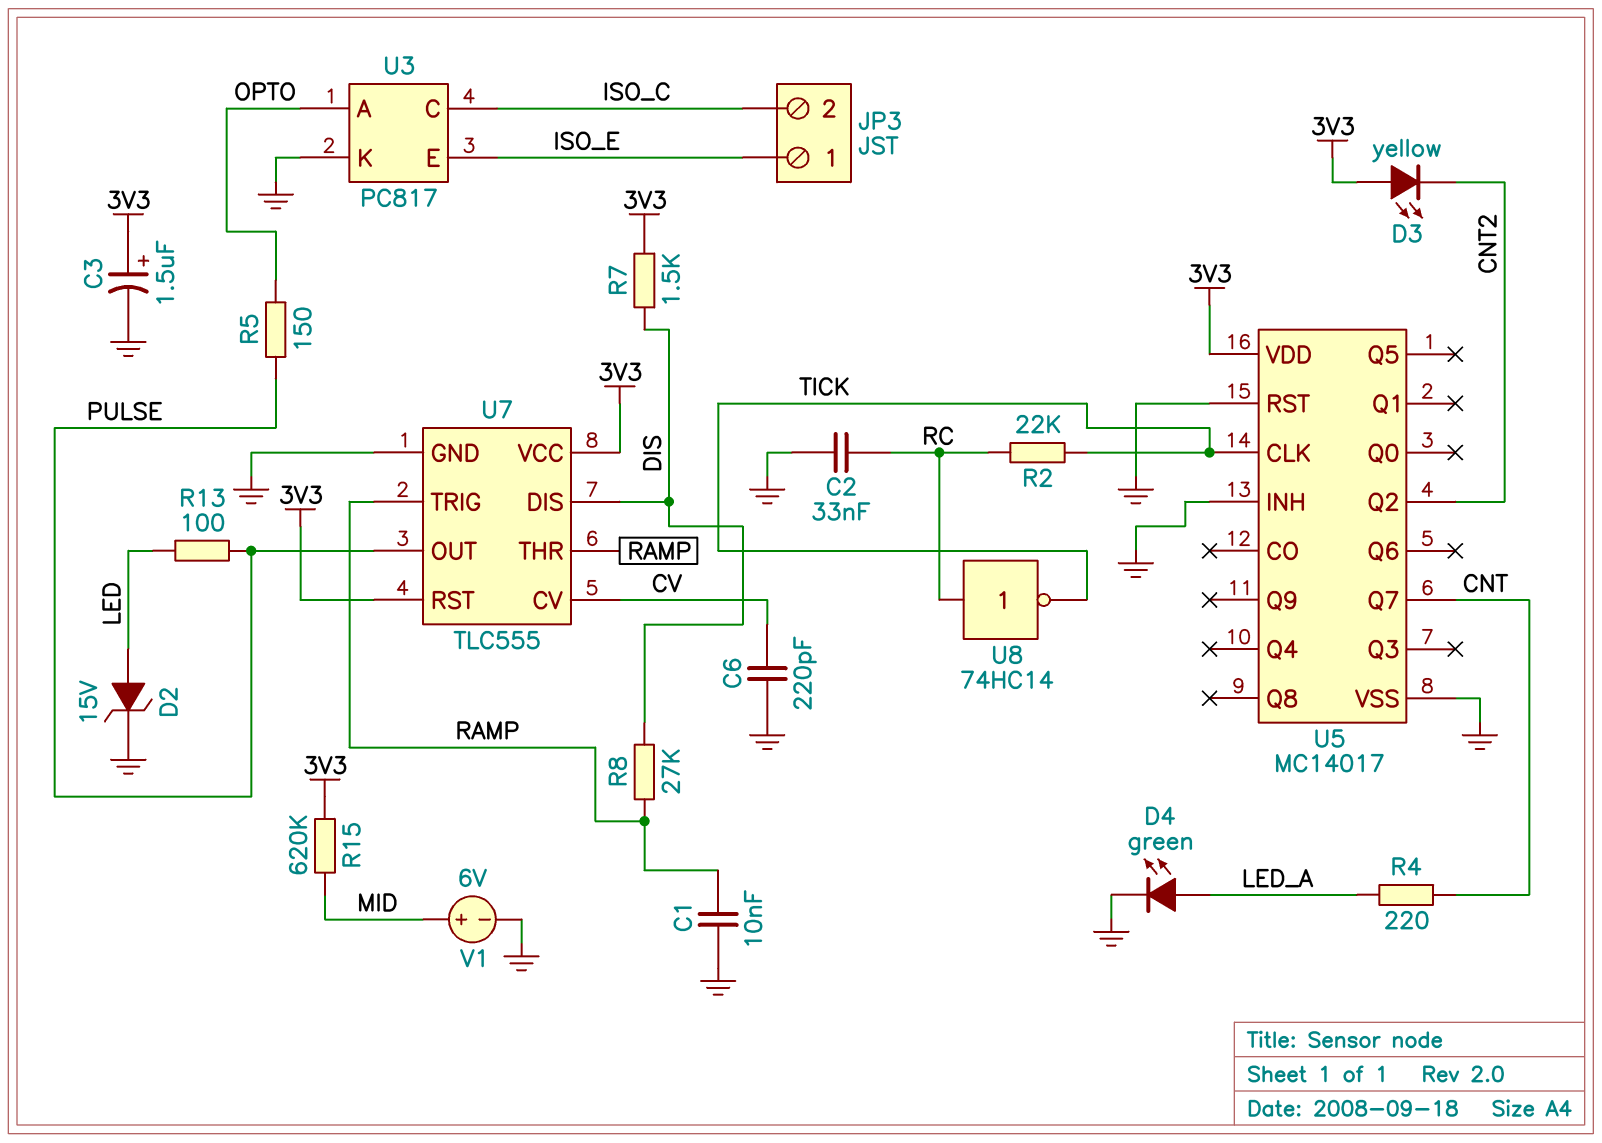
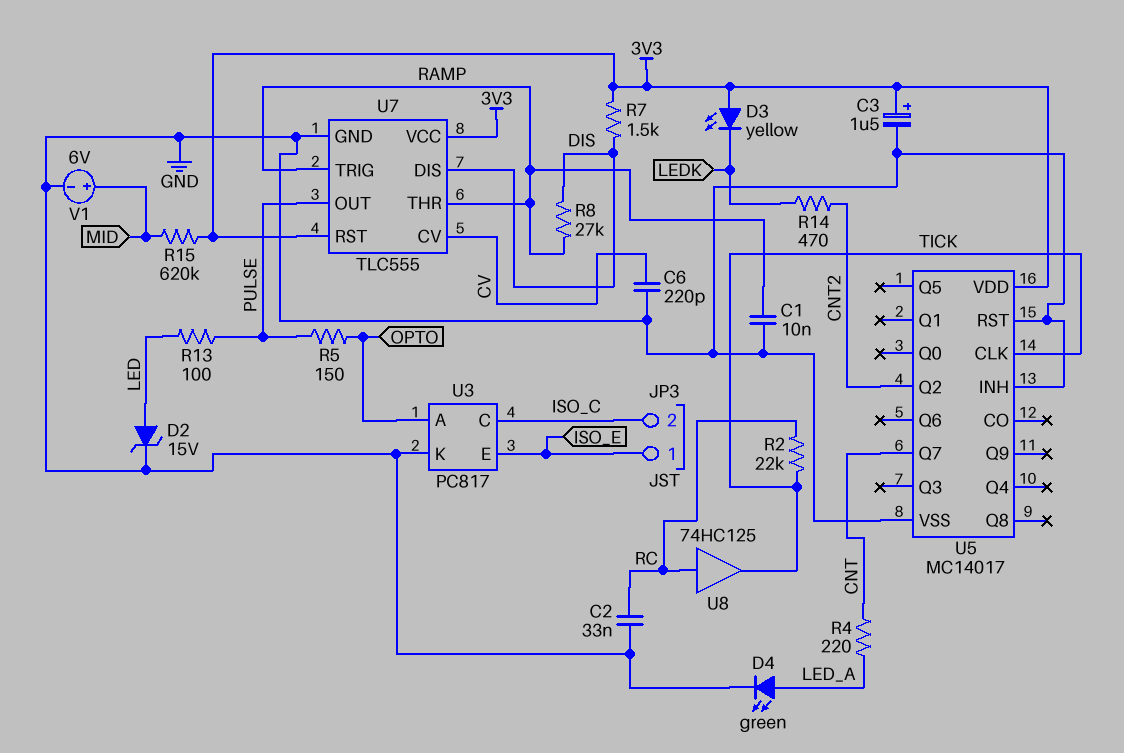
D3: LED yellow (A 3V3, K CNT2) -> LED yellow (A 3V3, K LEDK)
R14: none -> 470 (CNT2, LEDK)
U8: NOT 74HC14 (in RC, out TICK) -> buffer 74HC125 (in RC, out TICK)

